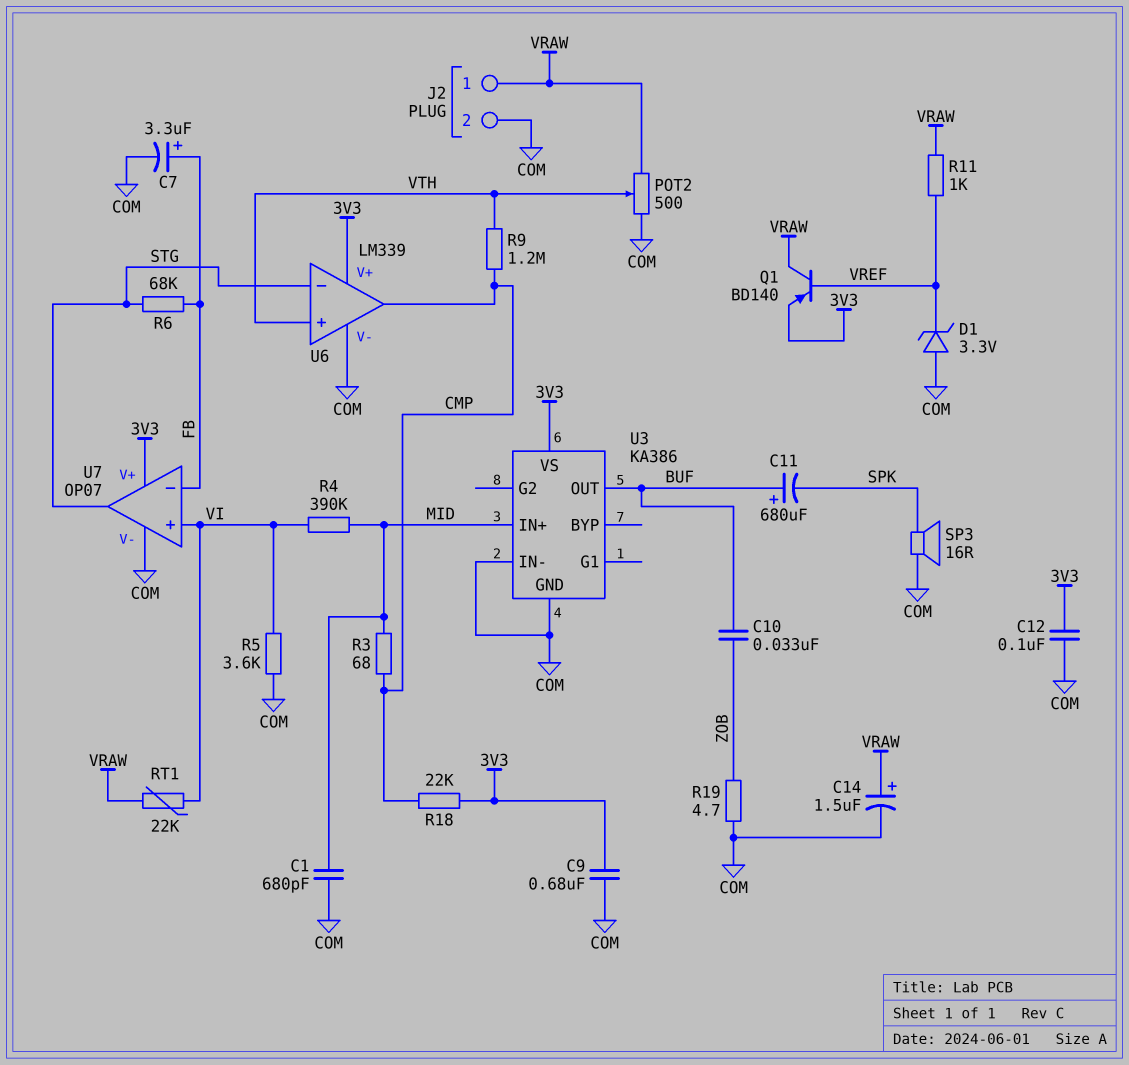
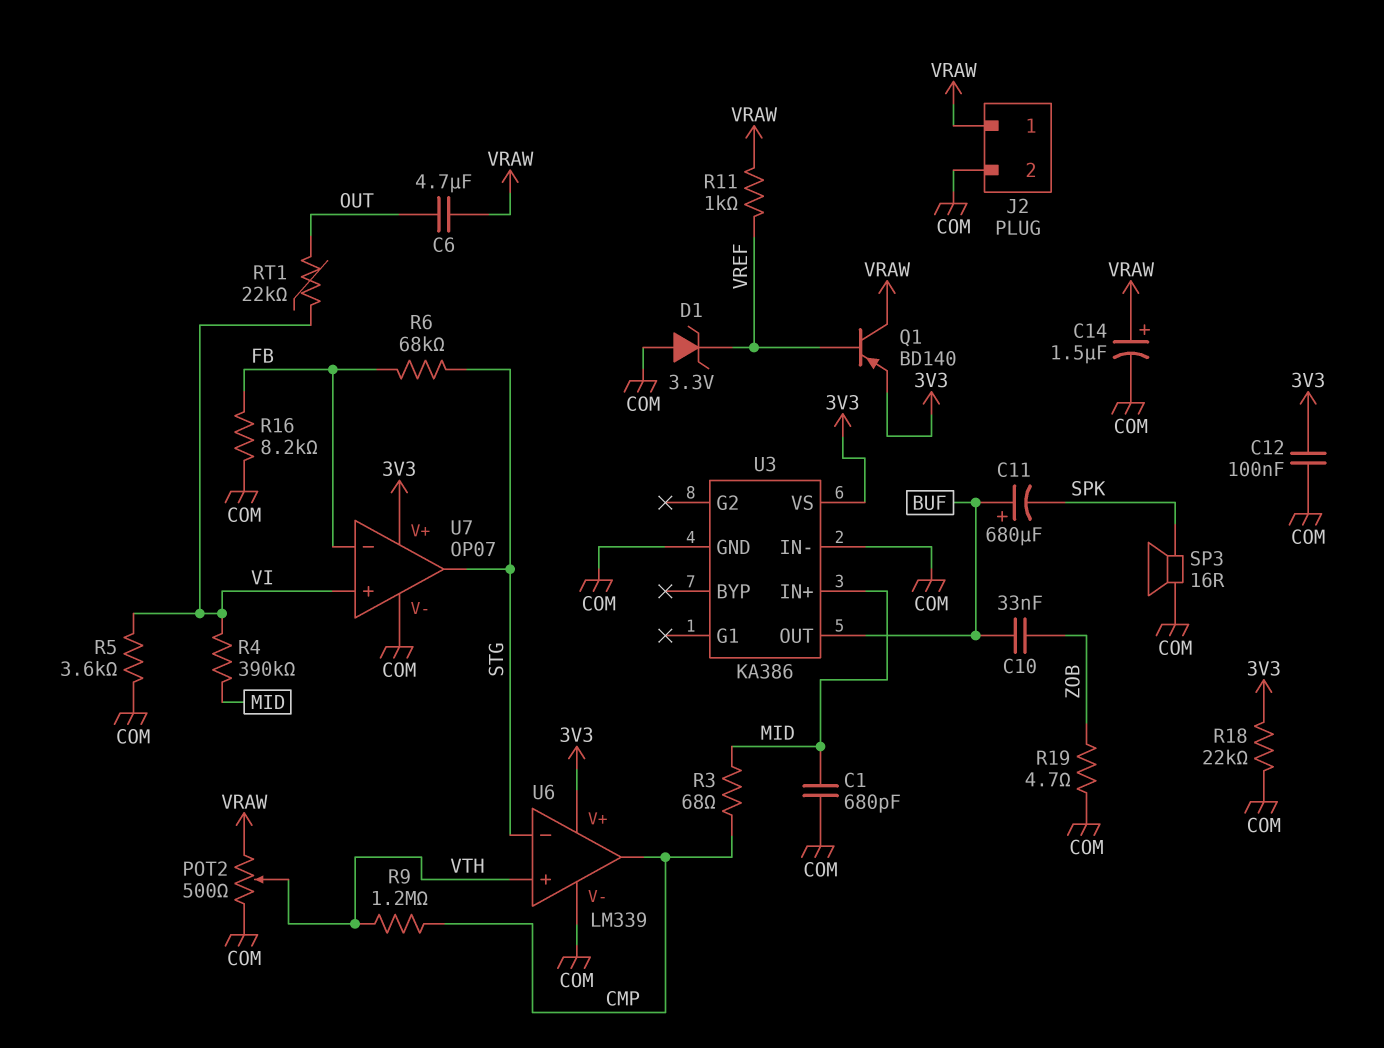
C6: none -> 4.7uF (OUT, VRAW)
C7: 3.3uF (plus FB, minus COM) -> none
C9: 680nF (3V3, COM) -> none
R16: none -> 8.2k (COM, FB)
R18: 22k (3V3, CMP) -> 22k (3V3, COM)
RT1: 22k (VI, VRAW) -> 22k (OUT, VI)

